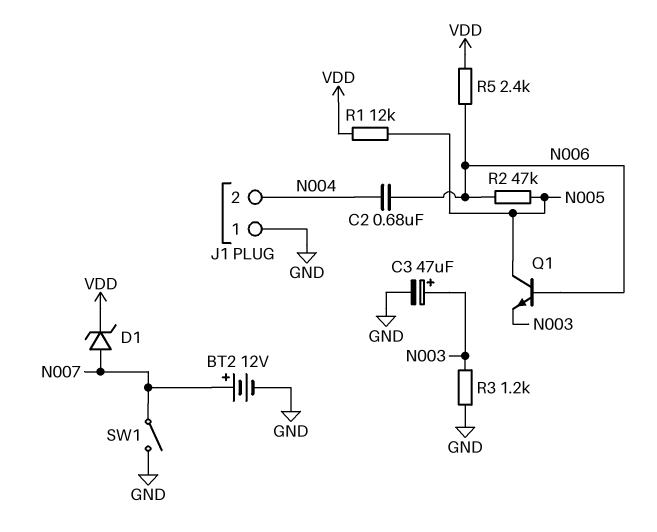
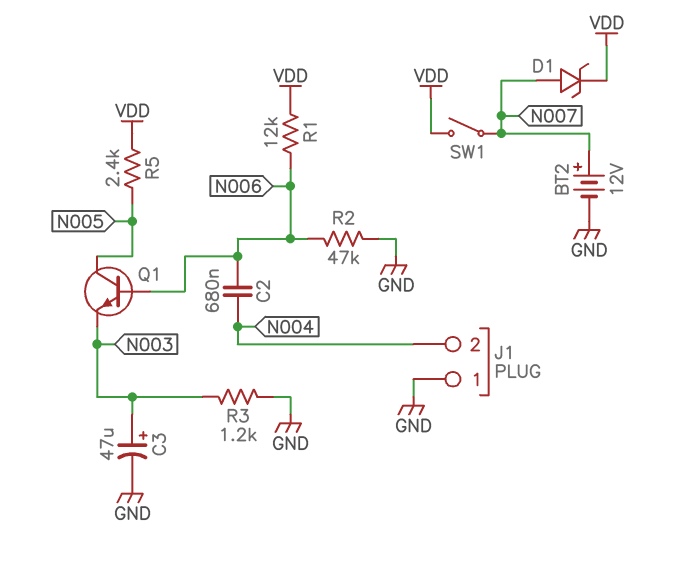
R1: 12k (N005, VDD) -> 12k (N006, VDD)
R2: 47k (N005, N006) -> 47k (GND, N006)
R5: 2.4k (N006, VDD) -> 2.4k (N005, VDD)
SW1: switch (GND, N007) -> switch (N007, VDD)

